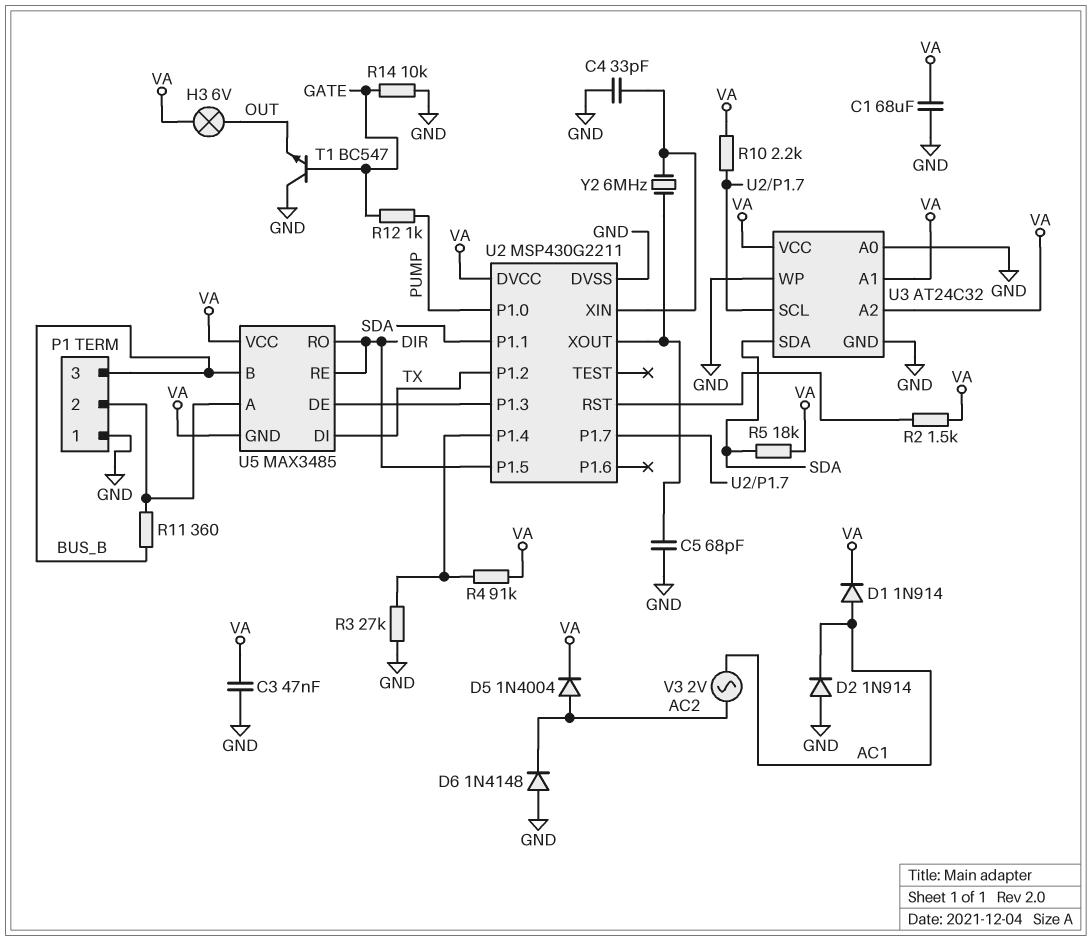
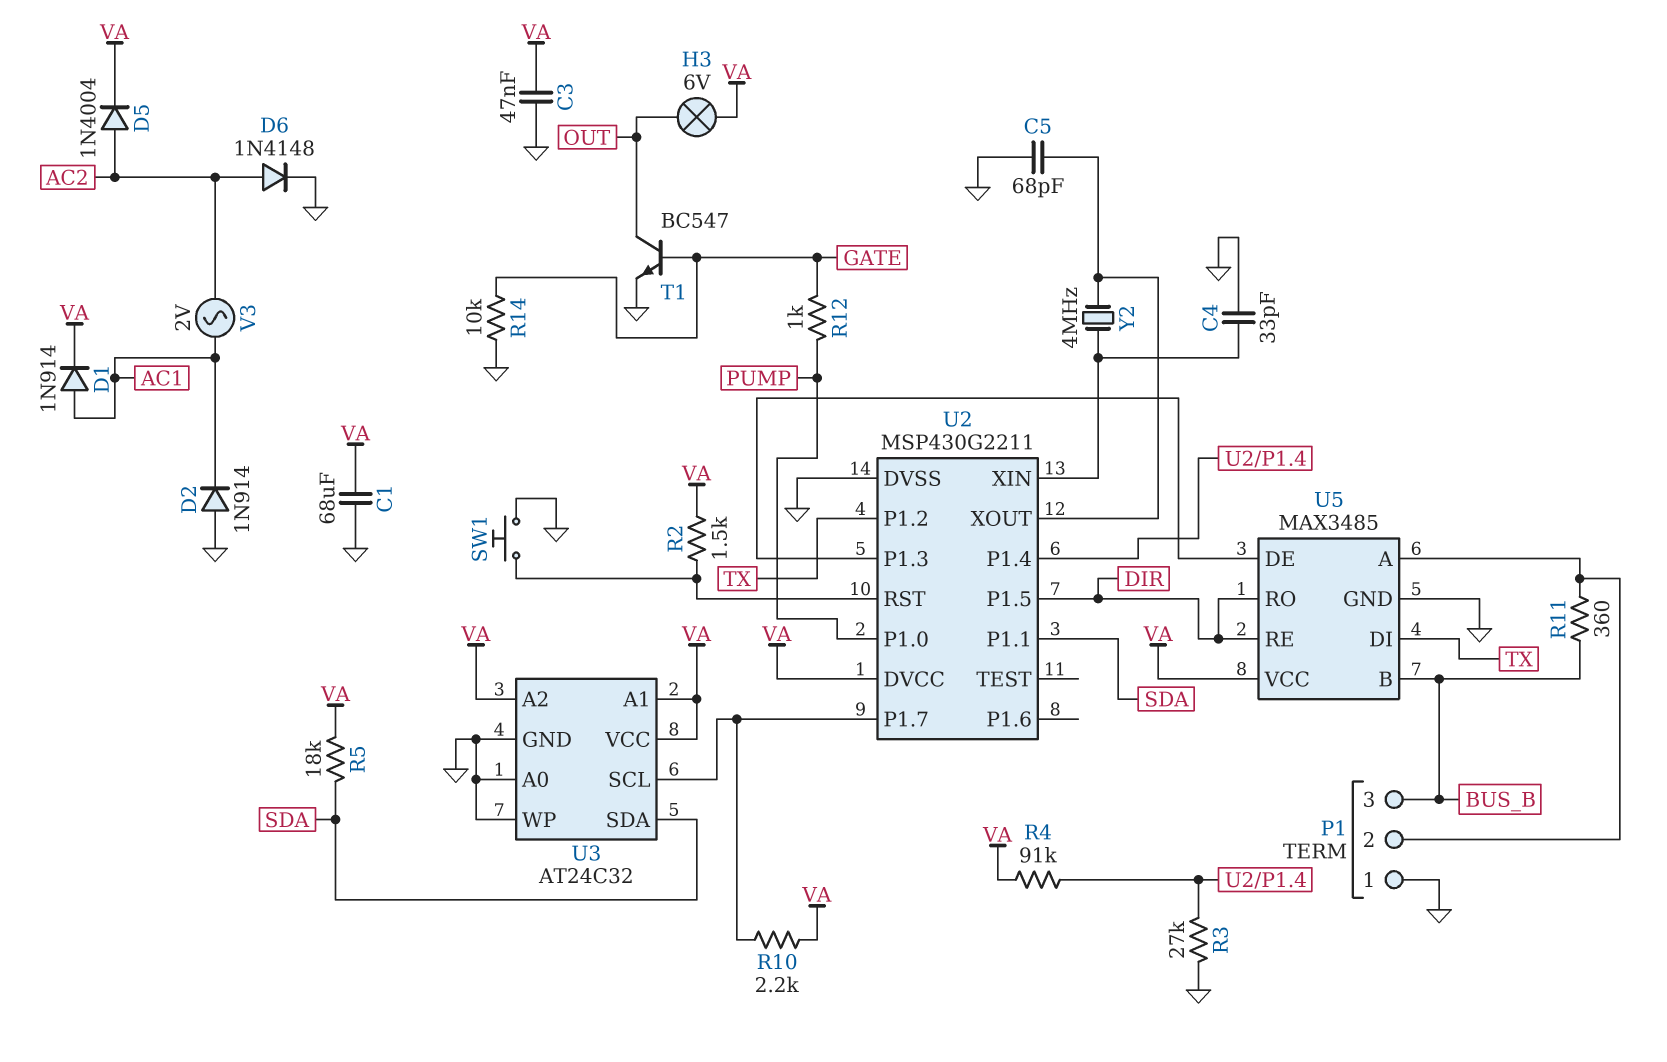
D6: diode 1N4148 (A GND, K AC2) -> diode 1N4148 (A AC2, K GND)
SW1: none -> button (GND, U2/RST)
T1: NPN BC547 (B GATE, C GND, E OUT) -> NPN BC547 (B GATE, C OUT, E GND)
U5 pin GND: VA -> GND
Y2: 6MHz (U2/XIN, U2/XOUT) -> 4MHz (U2/XIN, U2/XOUT)

